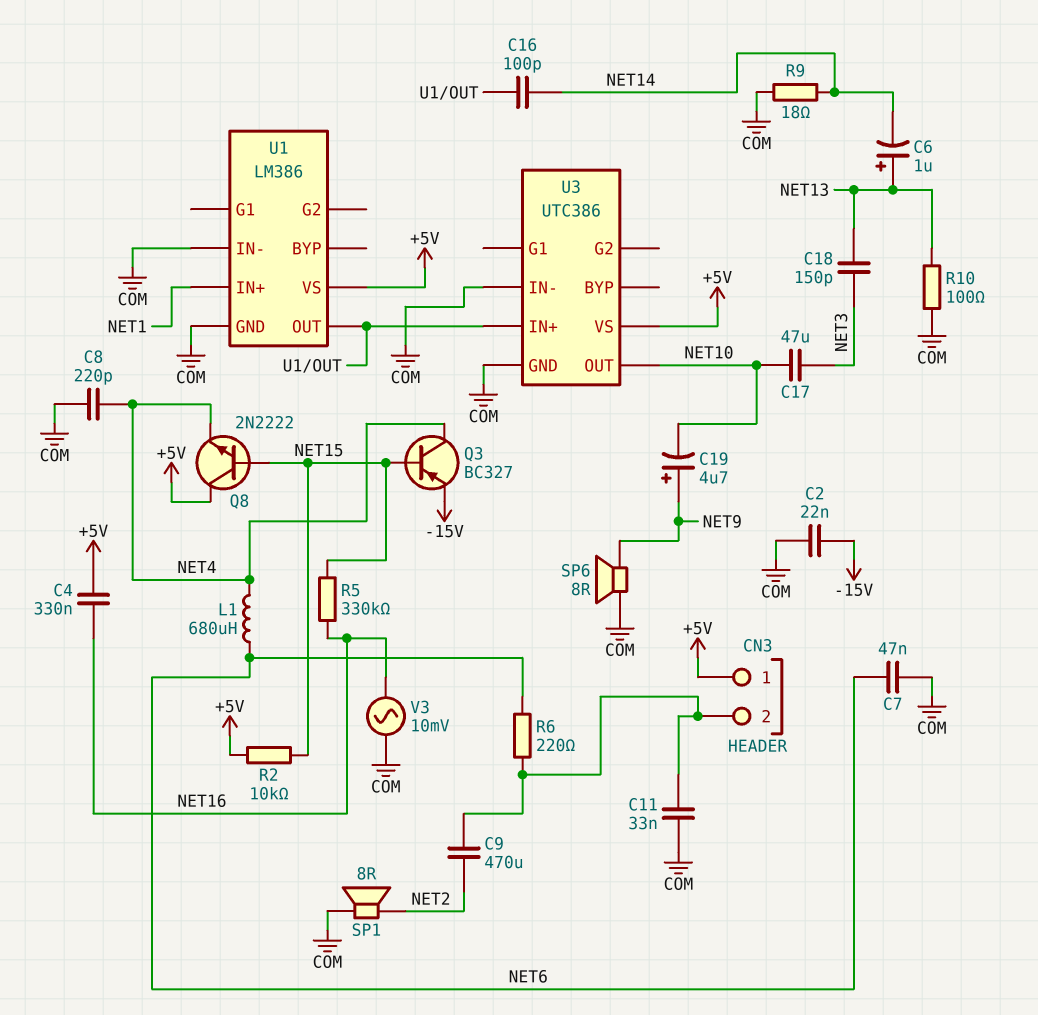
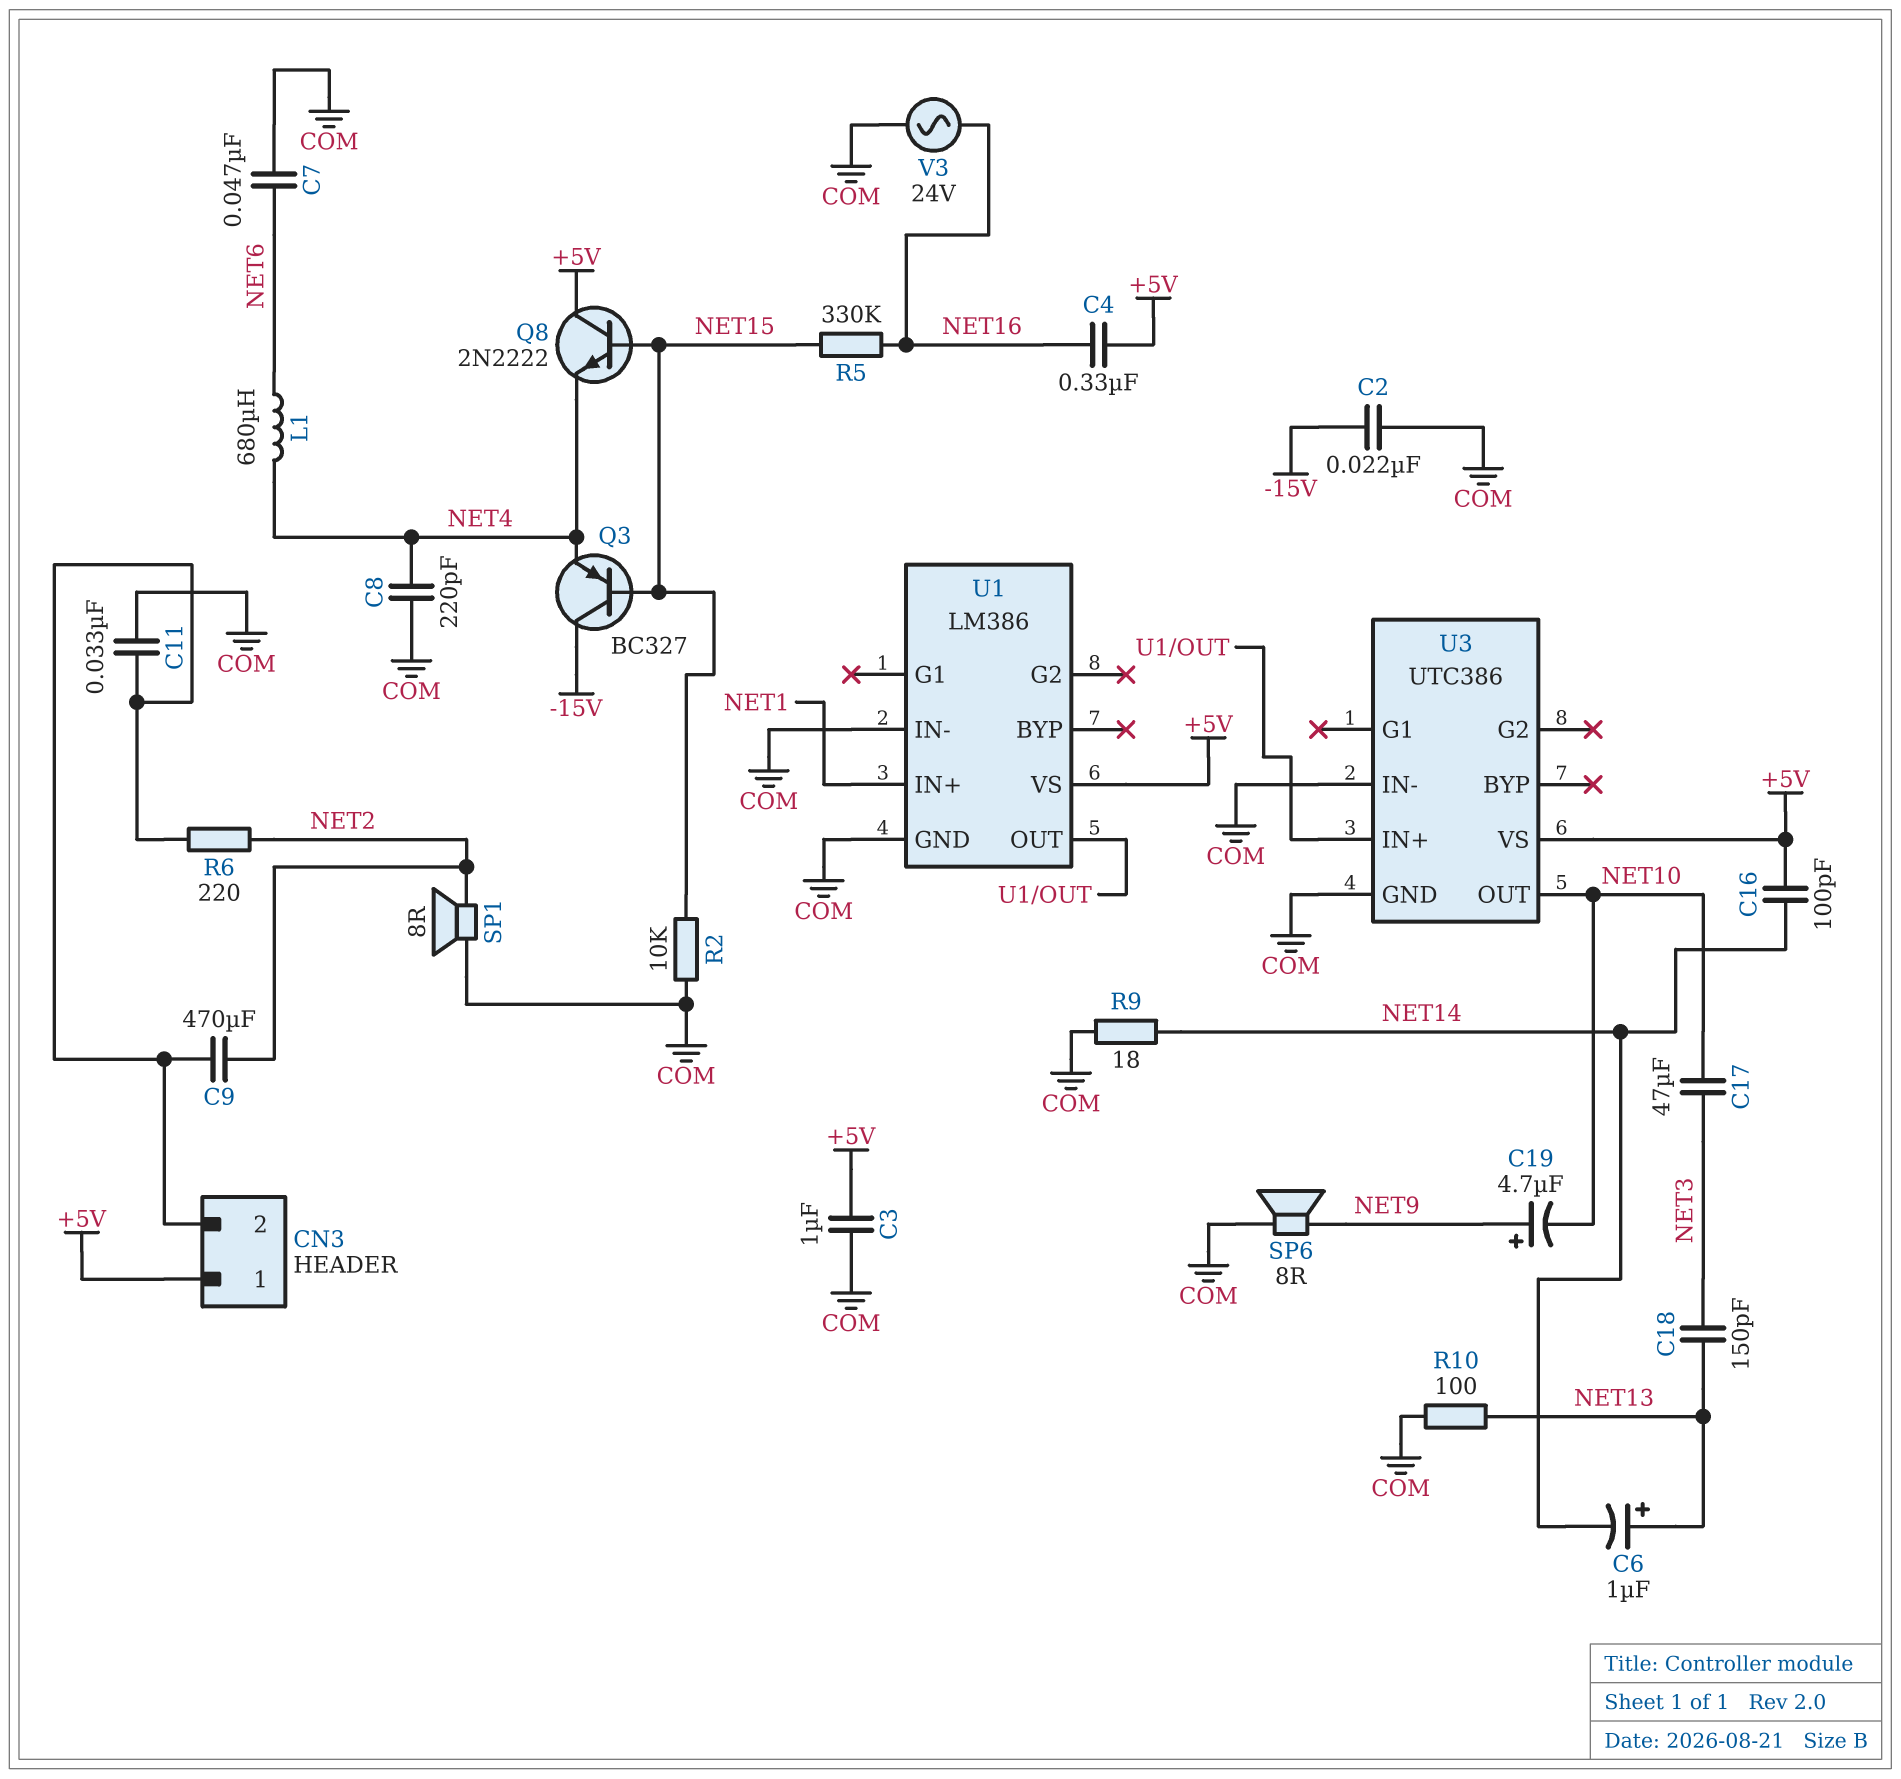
C3: none -> 1uF (+5V, COM)
C16: 100pF (NET14, U1/OUT) -> 100pF (+5V, NET14)
Q3: PNP BC327 (B NET15, C NET4, E -15V) -> PNP BC327 (B NET15, C -15V, E NET4)
R2: 10k (+5V, NET15) -> 10k (COM, NET15)
R6: 220 (CN3/2, NET6) -> 220 (CN3/2, NET2)
V3: AC 10mV (COM, NET16) -> AC 24V (COM, NET16)

